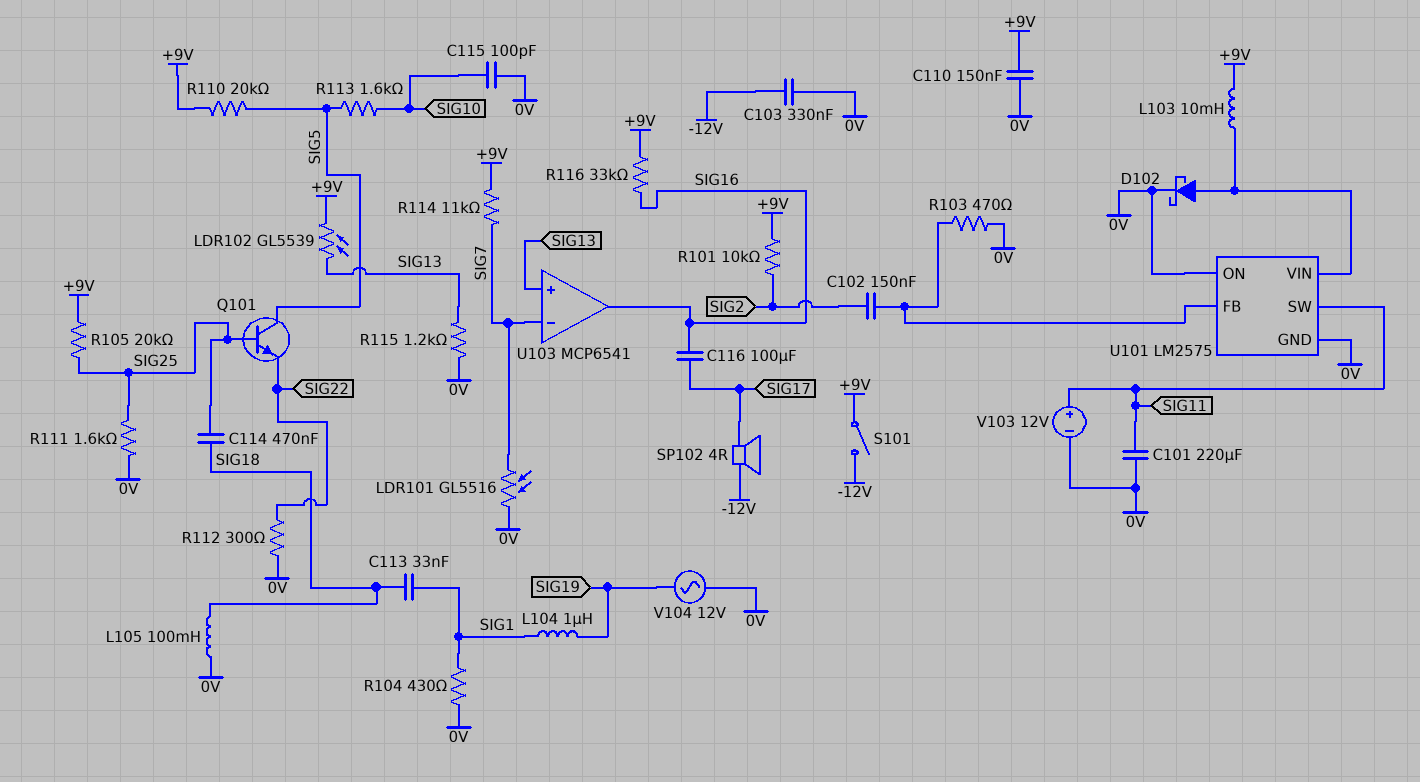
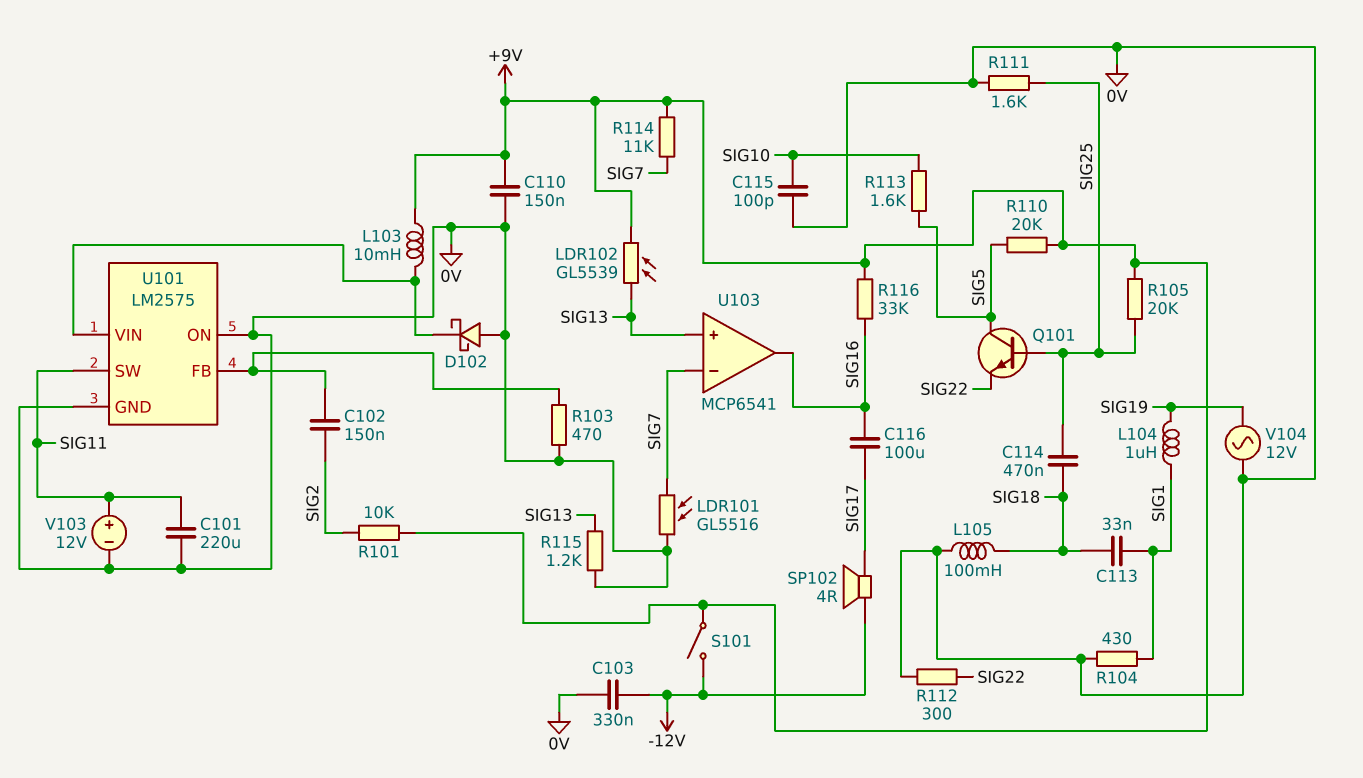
D102: schottky (A U101/VIN, K 0V) -> schottky (A 0V, K U101/VIN)

